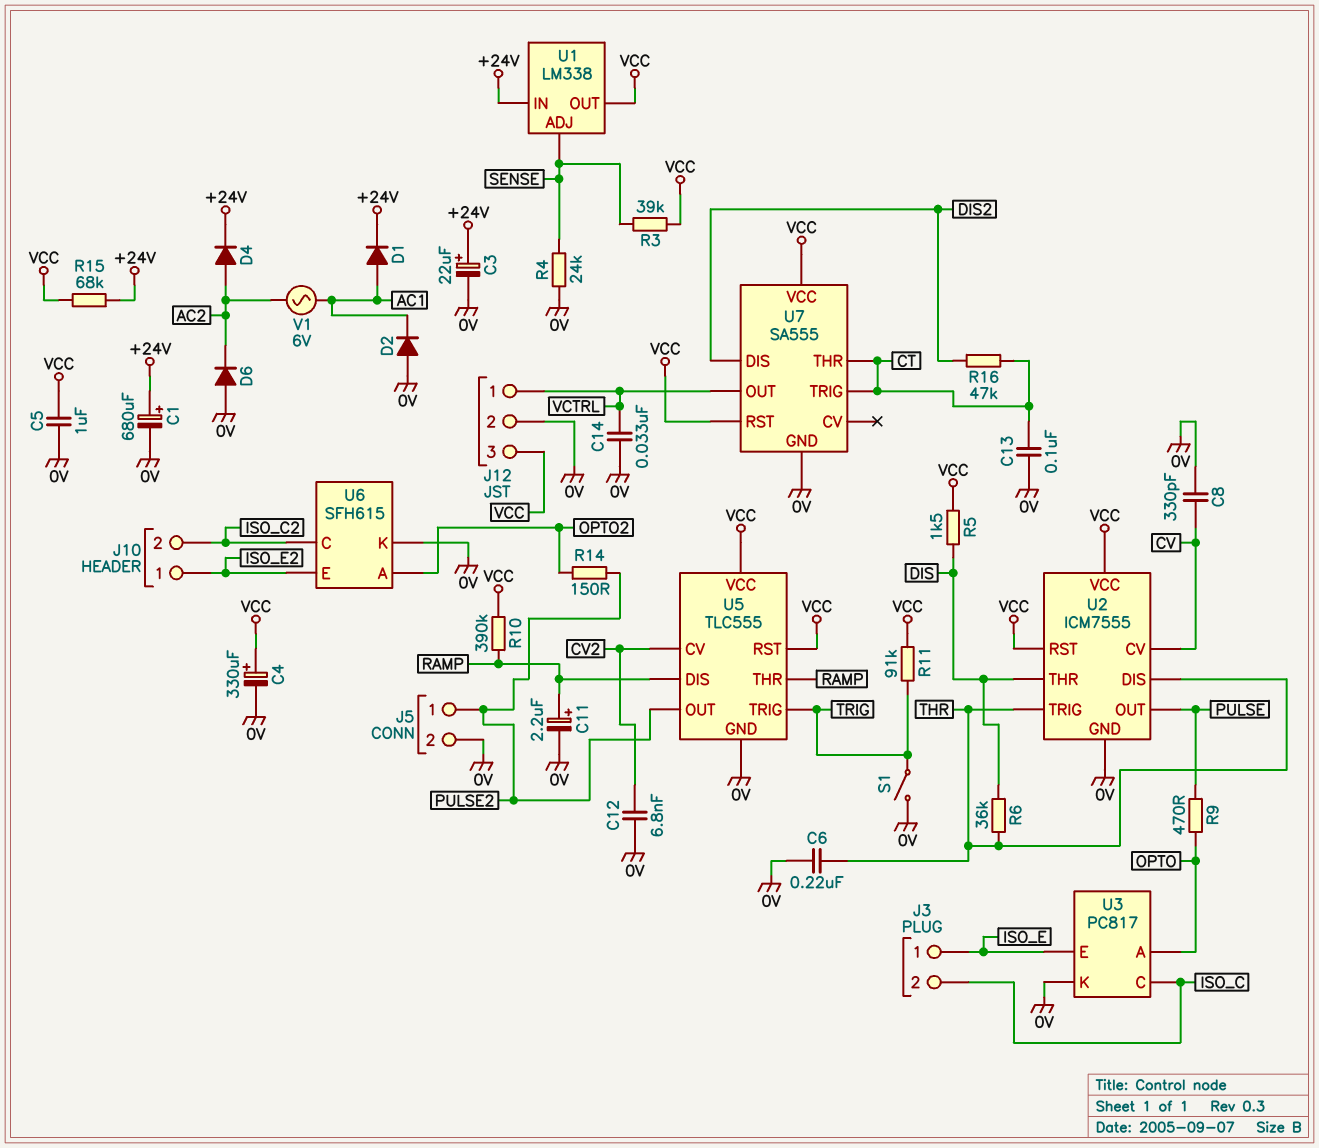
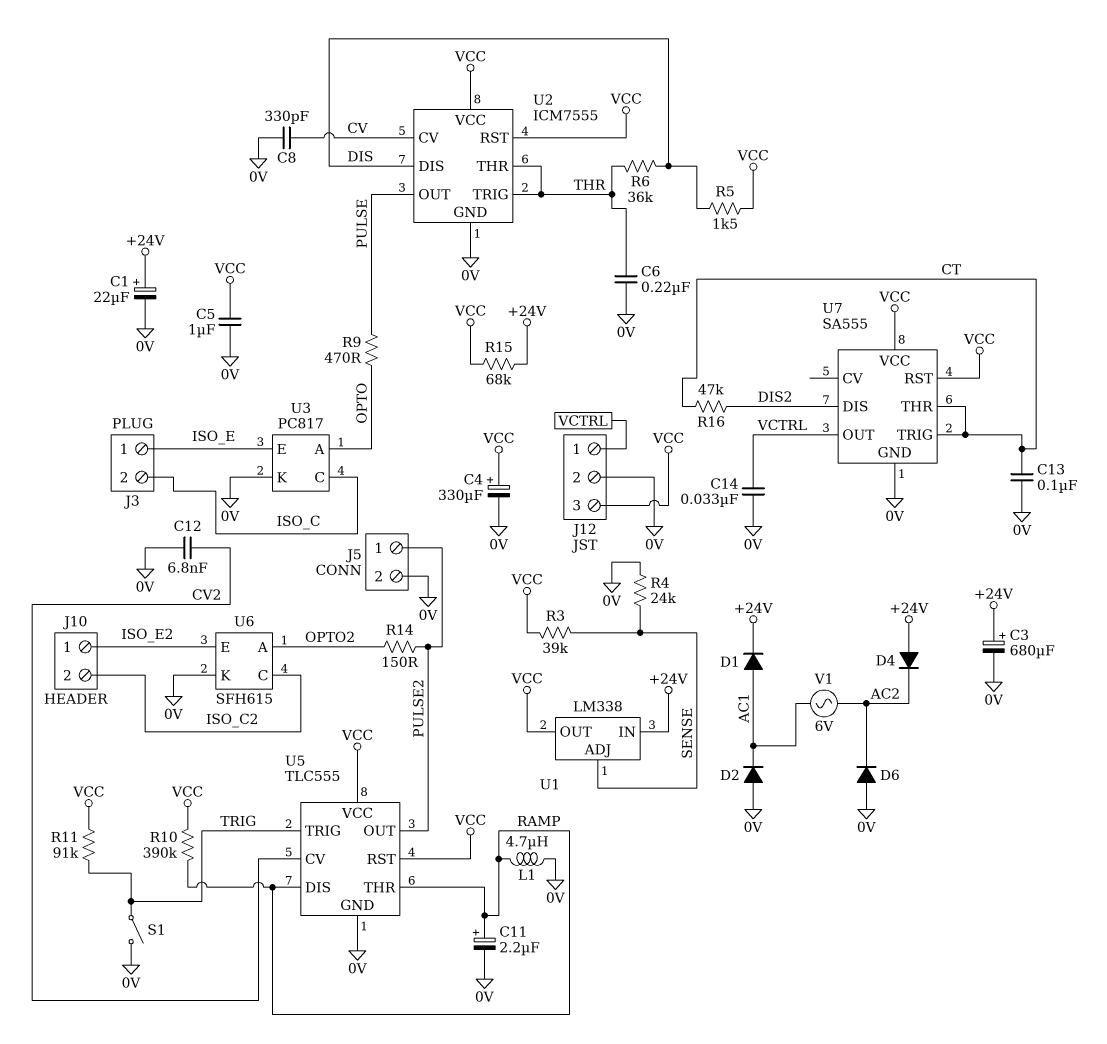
C1: 680uF (plus +24V, minus 0V) -> 22uF (plus +24V, minus 0V)
C3: 22uF (plus +24V, minus 0V) -> 680uF (plus +24V, minus 0V)
D4: diode (A AC2, K +24V) -> diode (A +24V, K AC2)
L1: none -> 4.7uH (0V, RAMP)
U2 pin DIS: THR -> DIS
U2 pin THR: DIS -> THR

